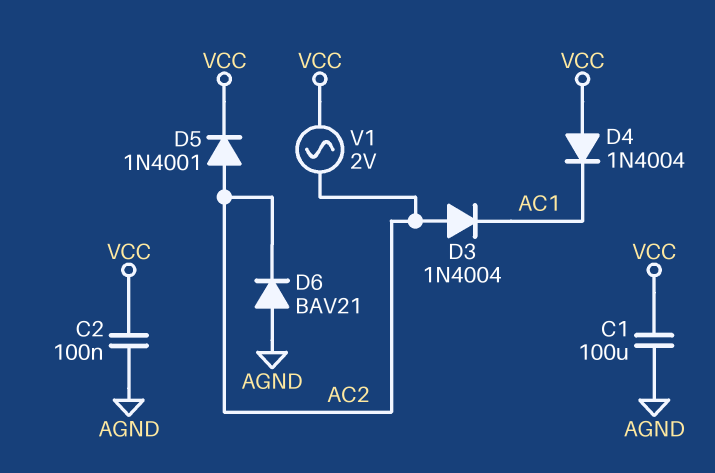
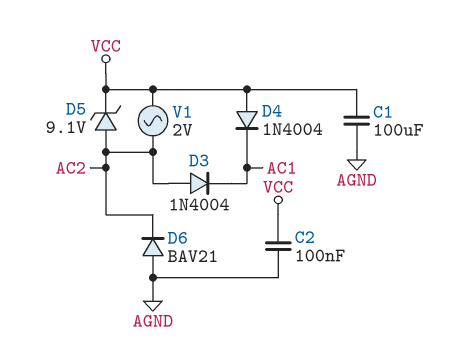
D5: diode 1N4001 (A AC2, K VCC) -> zener 9.1V (A AC2, K VCC)

